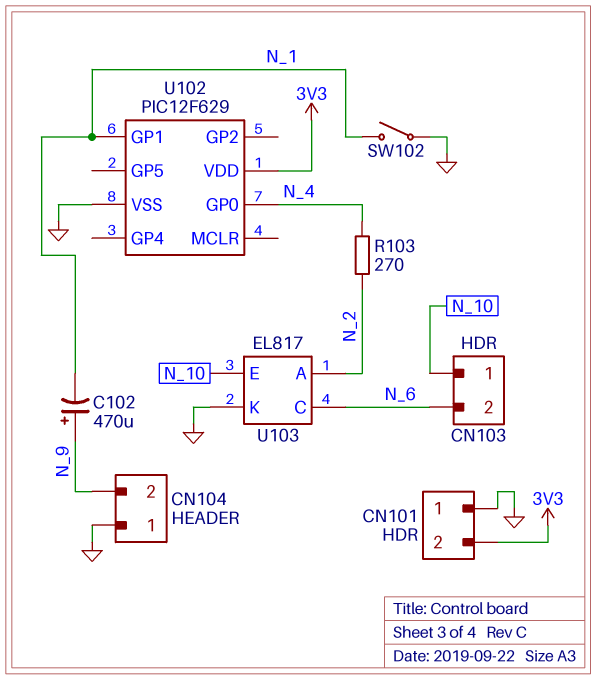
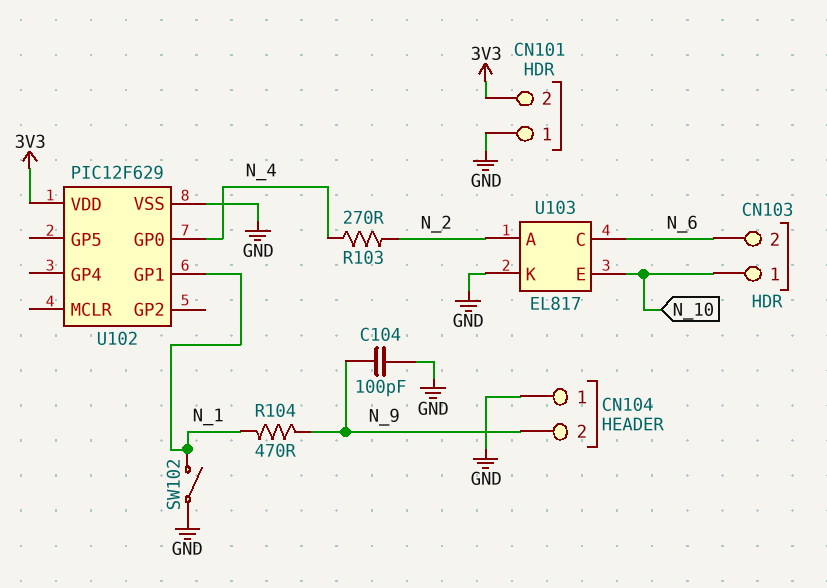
C102: 470uF (plus N_9, minus N_1) -> none
C104: none -> 100pF (GND, N_9)
R104: none -> 470 (N_1, N_9)

